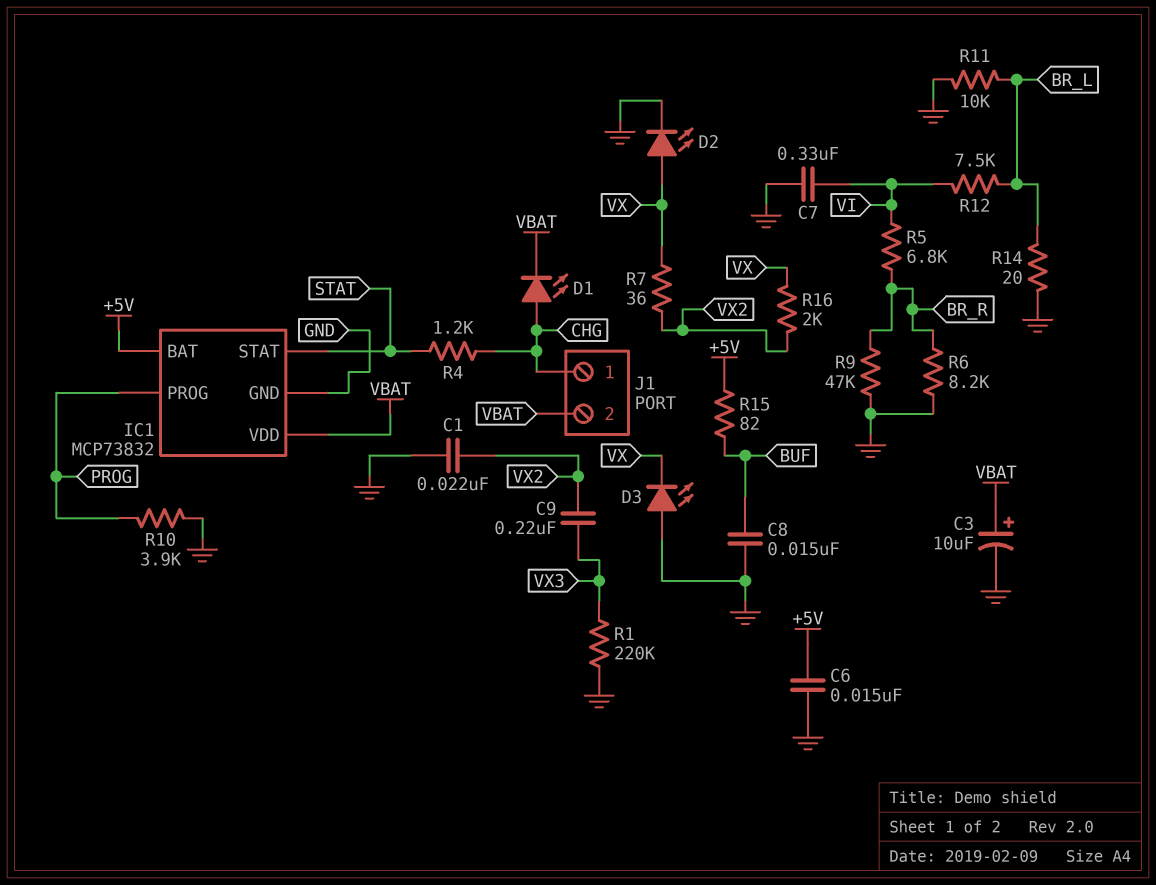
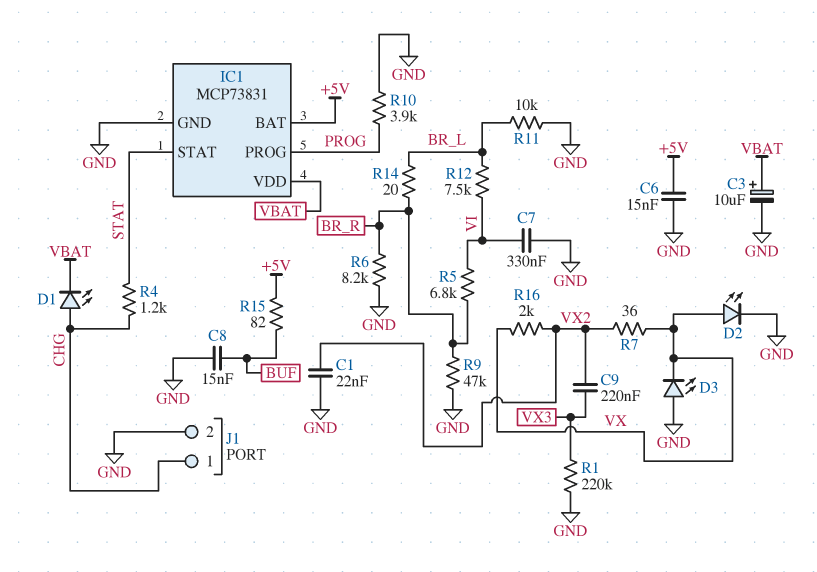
IC1: MCP73832 -> MCP73831
J1 pin 2: VBAT -> GND
R14: 20 (BR_L, GND) -> 20 (BR_L, BR_R)

